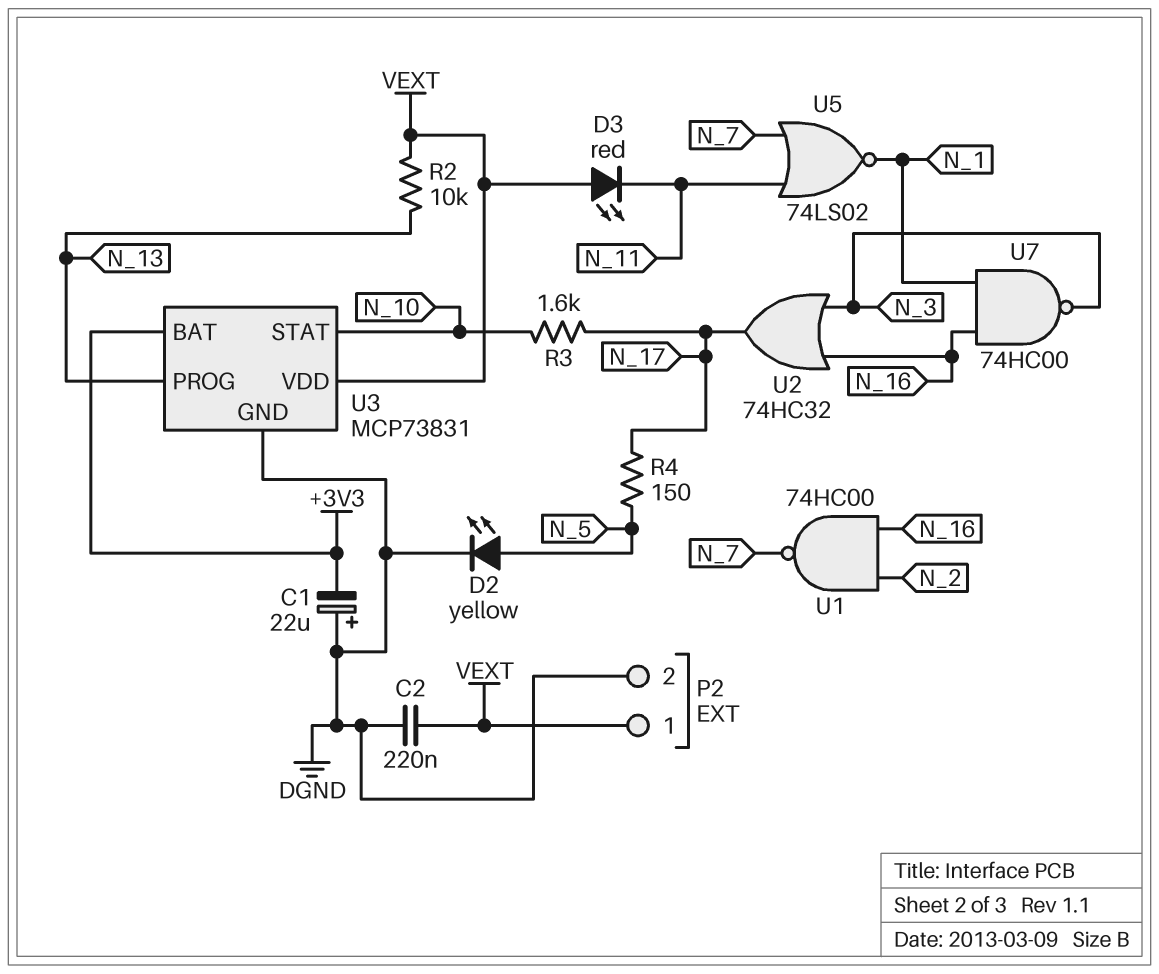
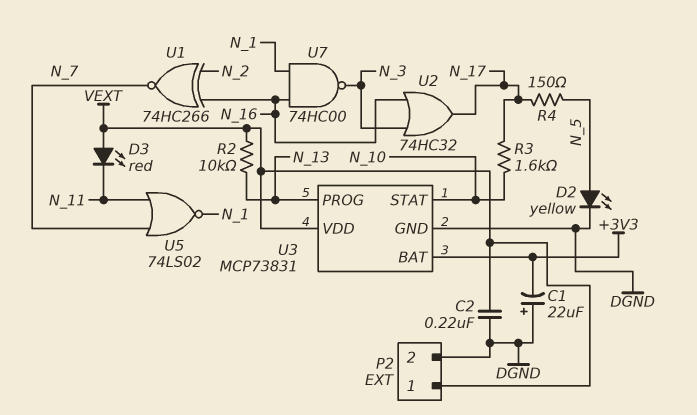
U1: NAND 74HC00 (in N_2, in N_16, out N_7) -> XNOR 74HC266 (in N_2, in N_16, out N_7)

